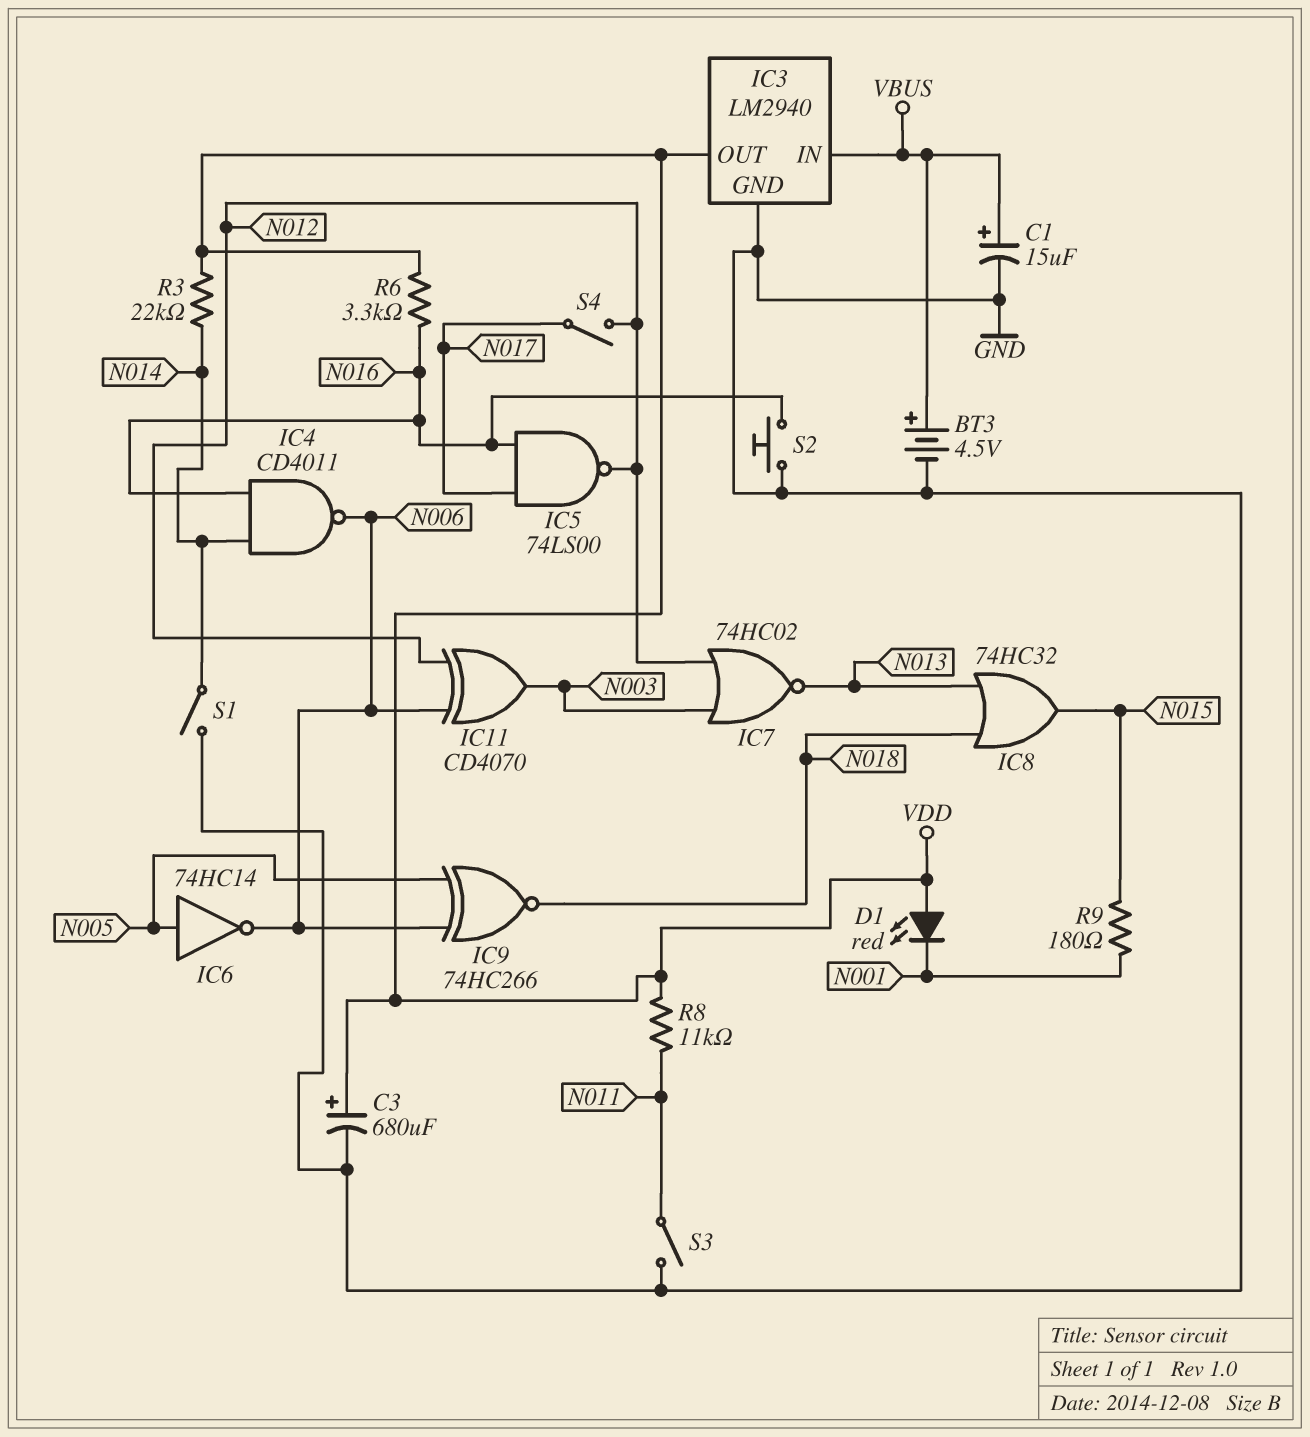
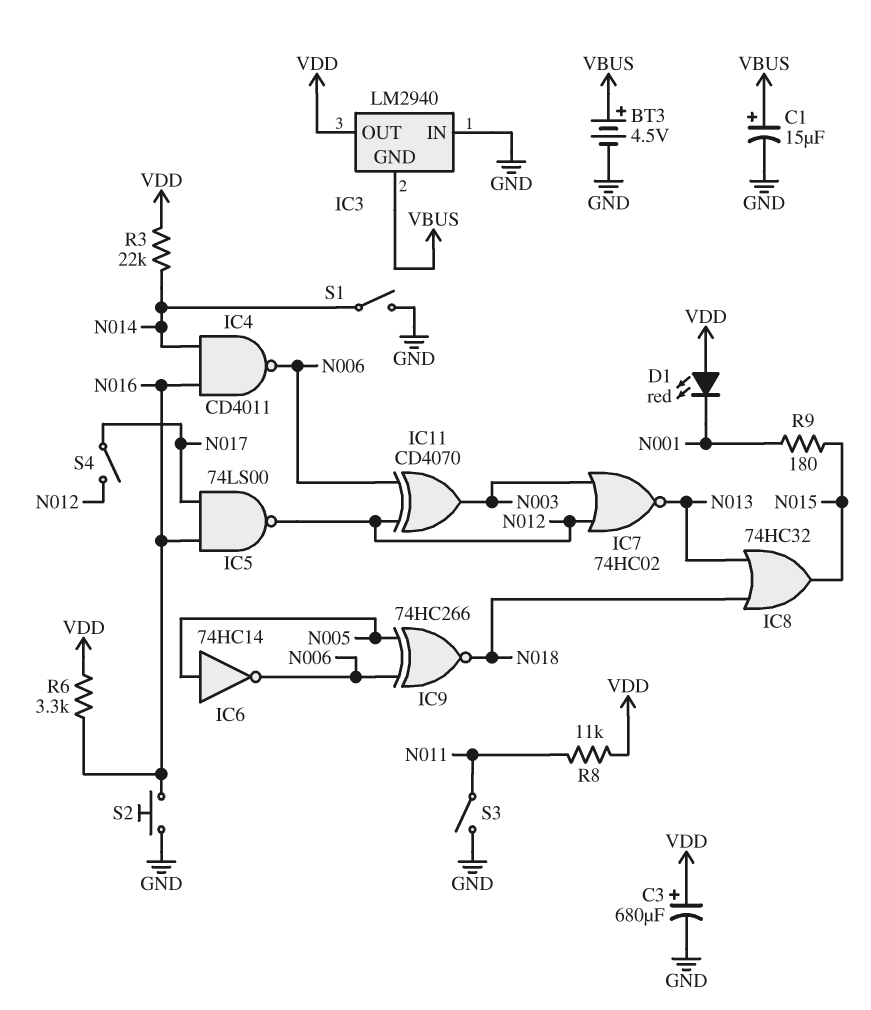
IC3 pin GND: GND -> VBUS
IC3 pin IN: VBUS -> GND

